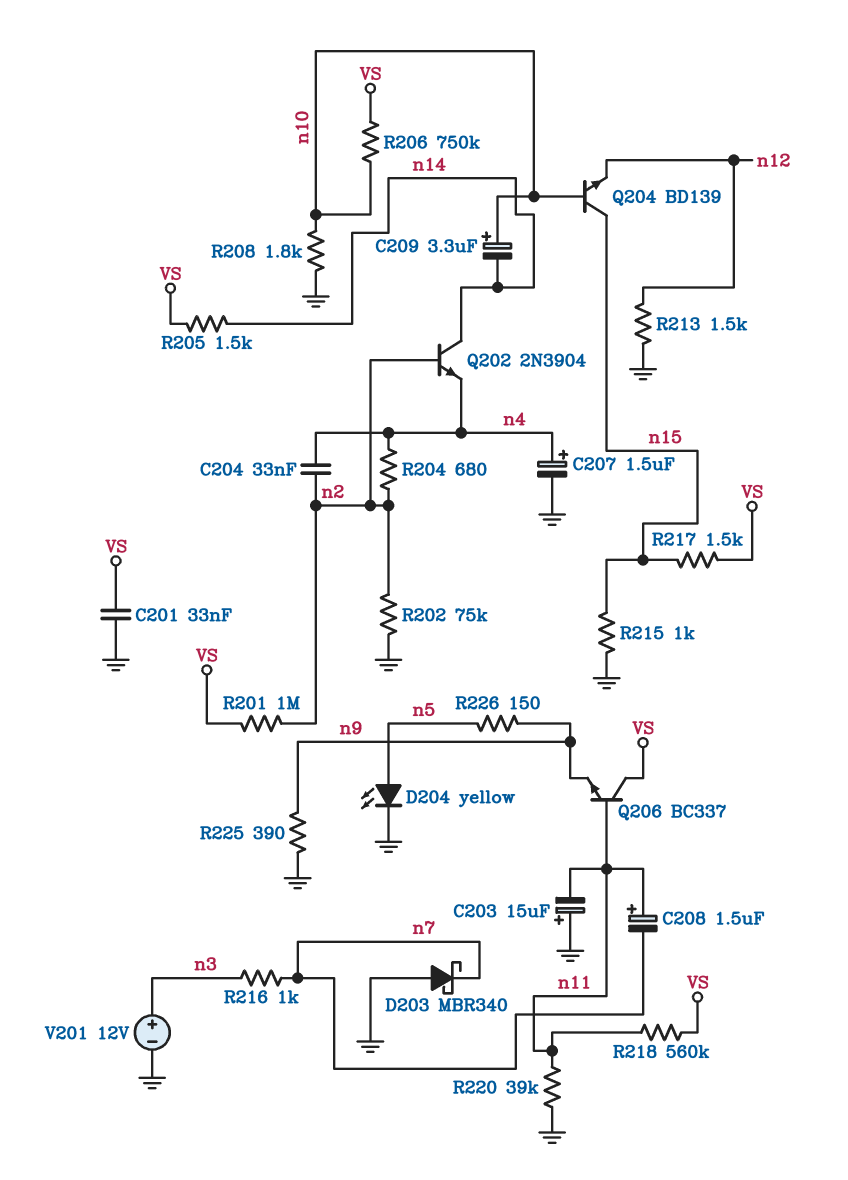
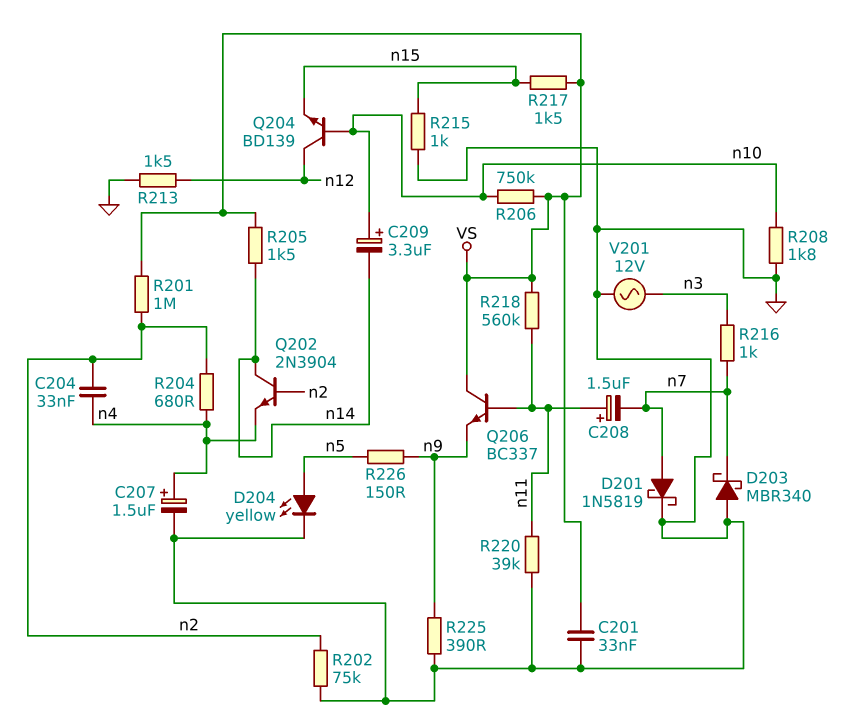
C203: 15uF (plus GND, minus n11) -> none
D201: none -> schottky 1N5819 (A n7, K GND)
Q204: NPN BD139 (B n10, C n15, E n12) -> NPN BD139 (B n10, C n12, E n15)
V201: 12V (plus n3, minus GND) -> AC 12V (GND, n3)

